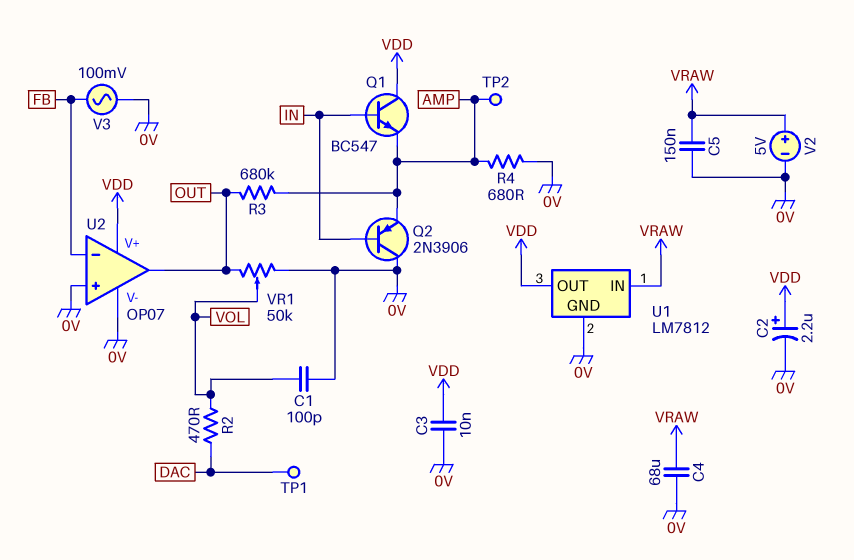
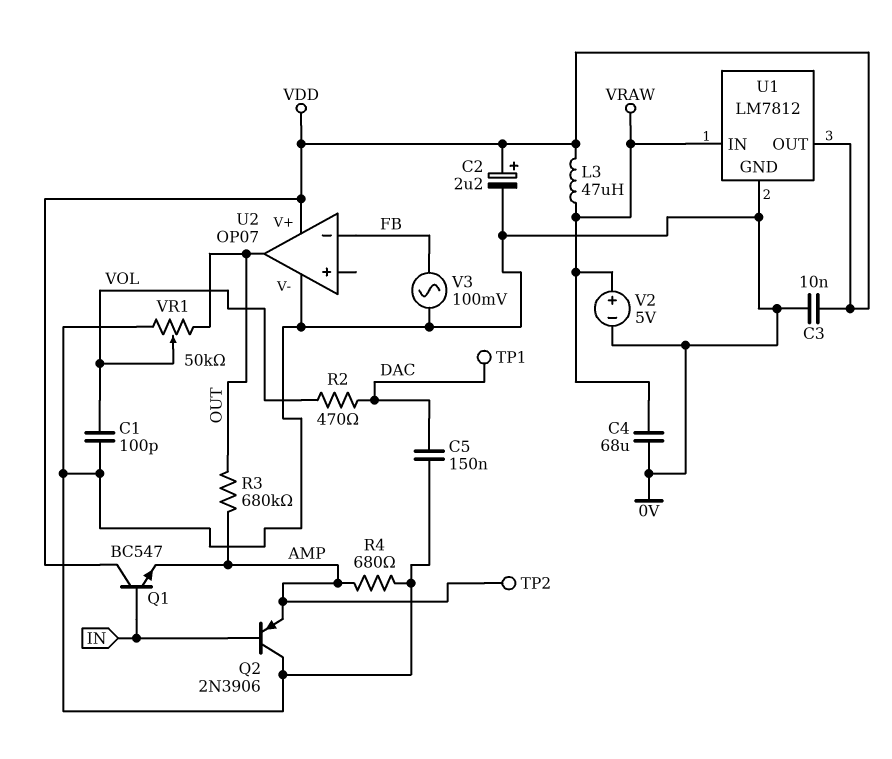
C5: 150nF (0V, VRAW) -> 150nF (0V, DAC)
L3: none -> 47uH (VDD, VRAW)
U2 pin in+: 0V -> none

